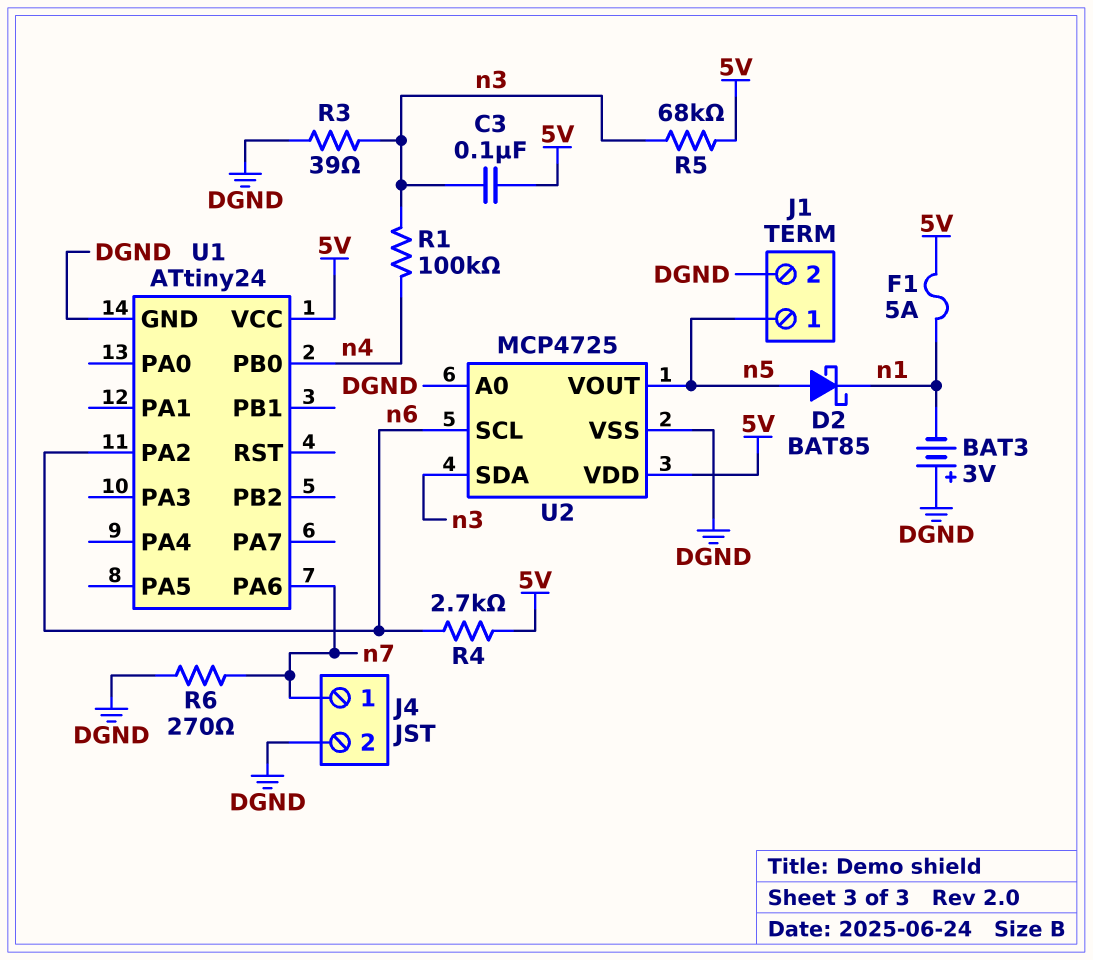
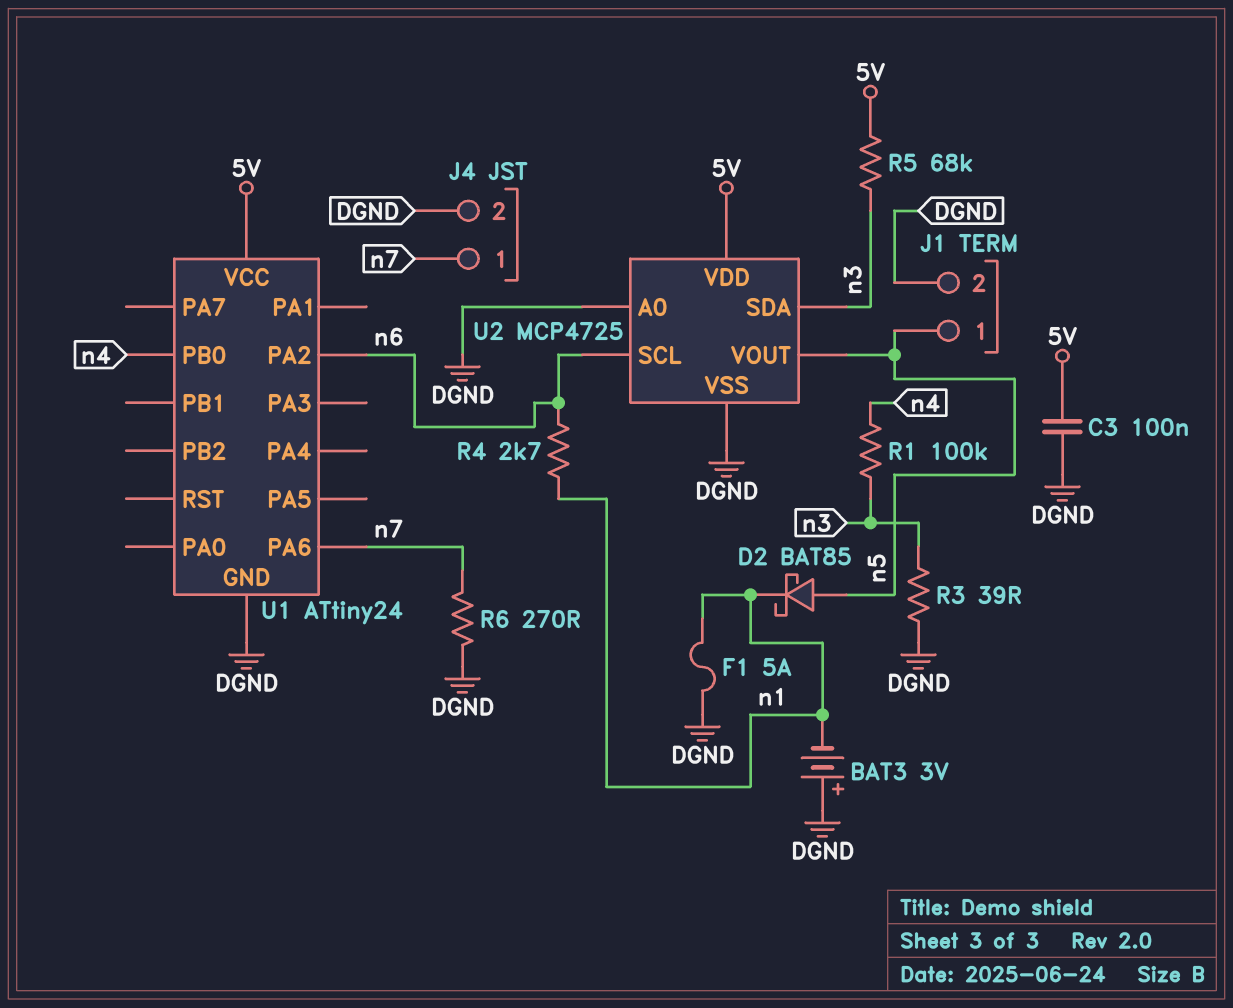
C3: 100nF (5V, n3) -> 100nF (5V, DGND)
F1: 5A (5V, n1) -> 5A (DGND, n1)
R4: 2.7k (5V, n6) -> 2.7k (n1, n6)

